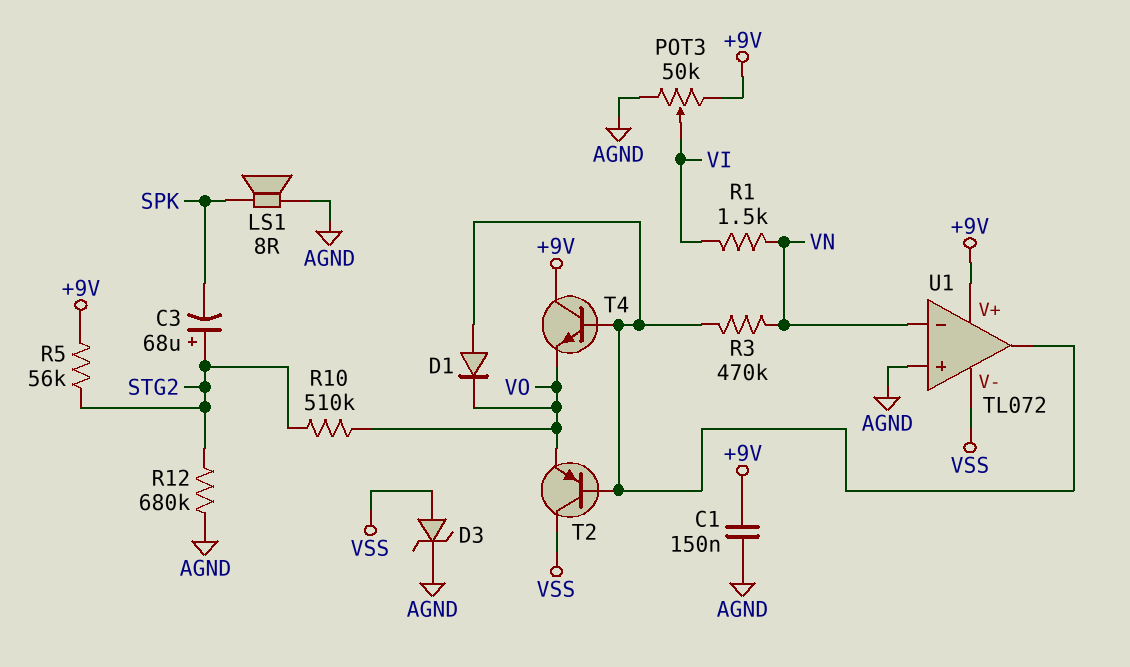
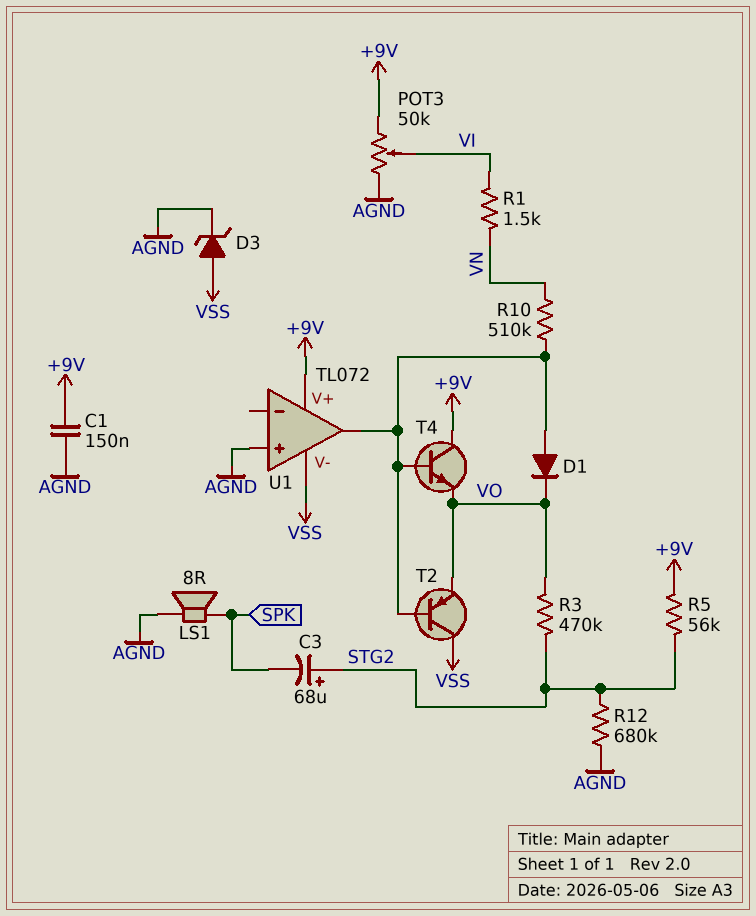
R3: 470k (U1/out, VN) -> 470k (STG2, VO)
R10: 510k (STG2, VO) -> 510k (U1/out, VN)
U1 pin in-: VN -> none

